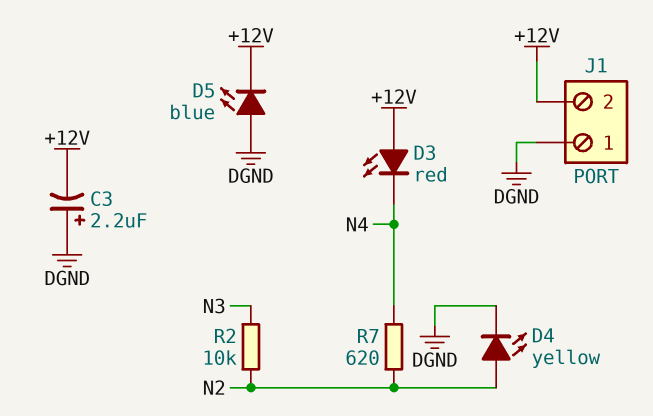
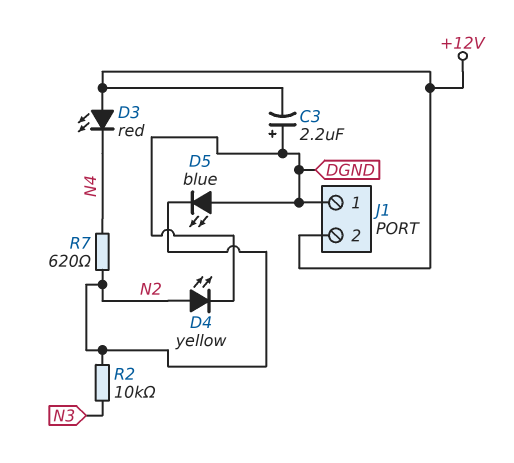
D5: LED blue (A DGND, K +12V) -> LED blue (A DGND, K N2)

